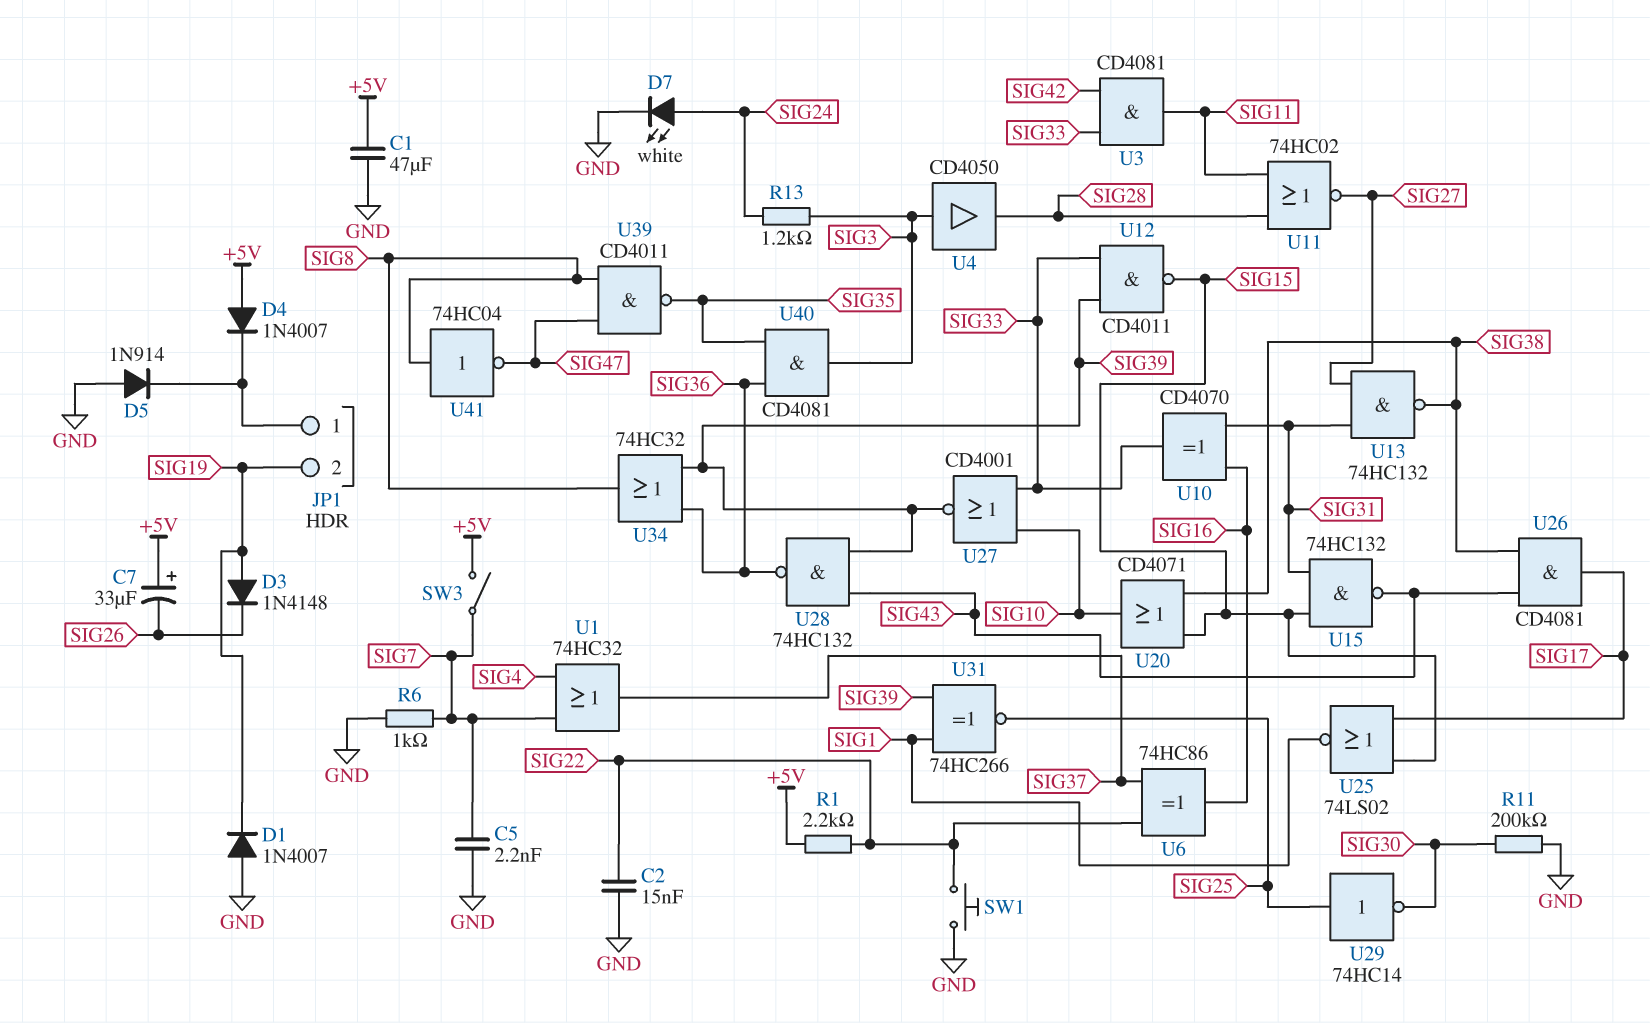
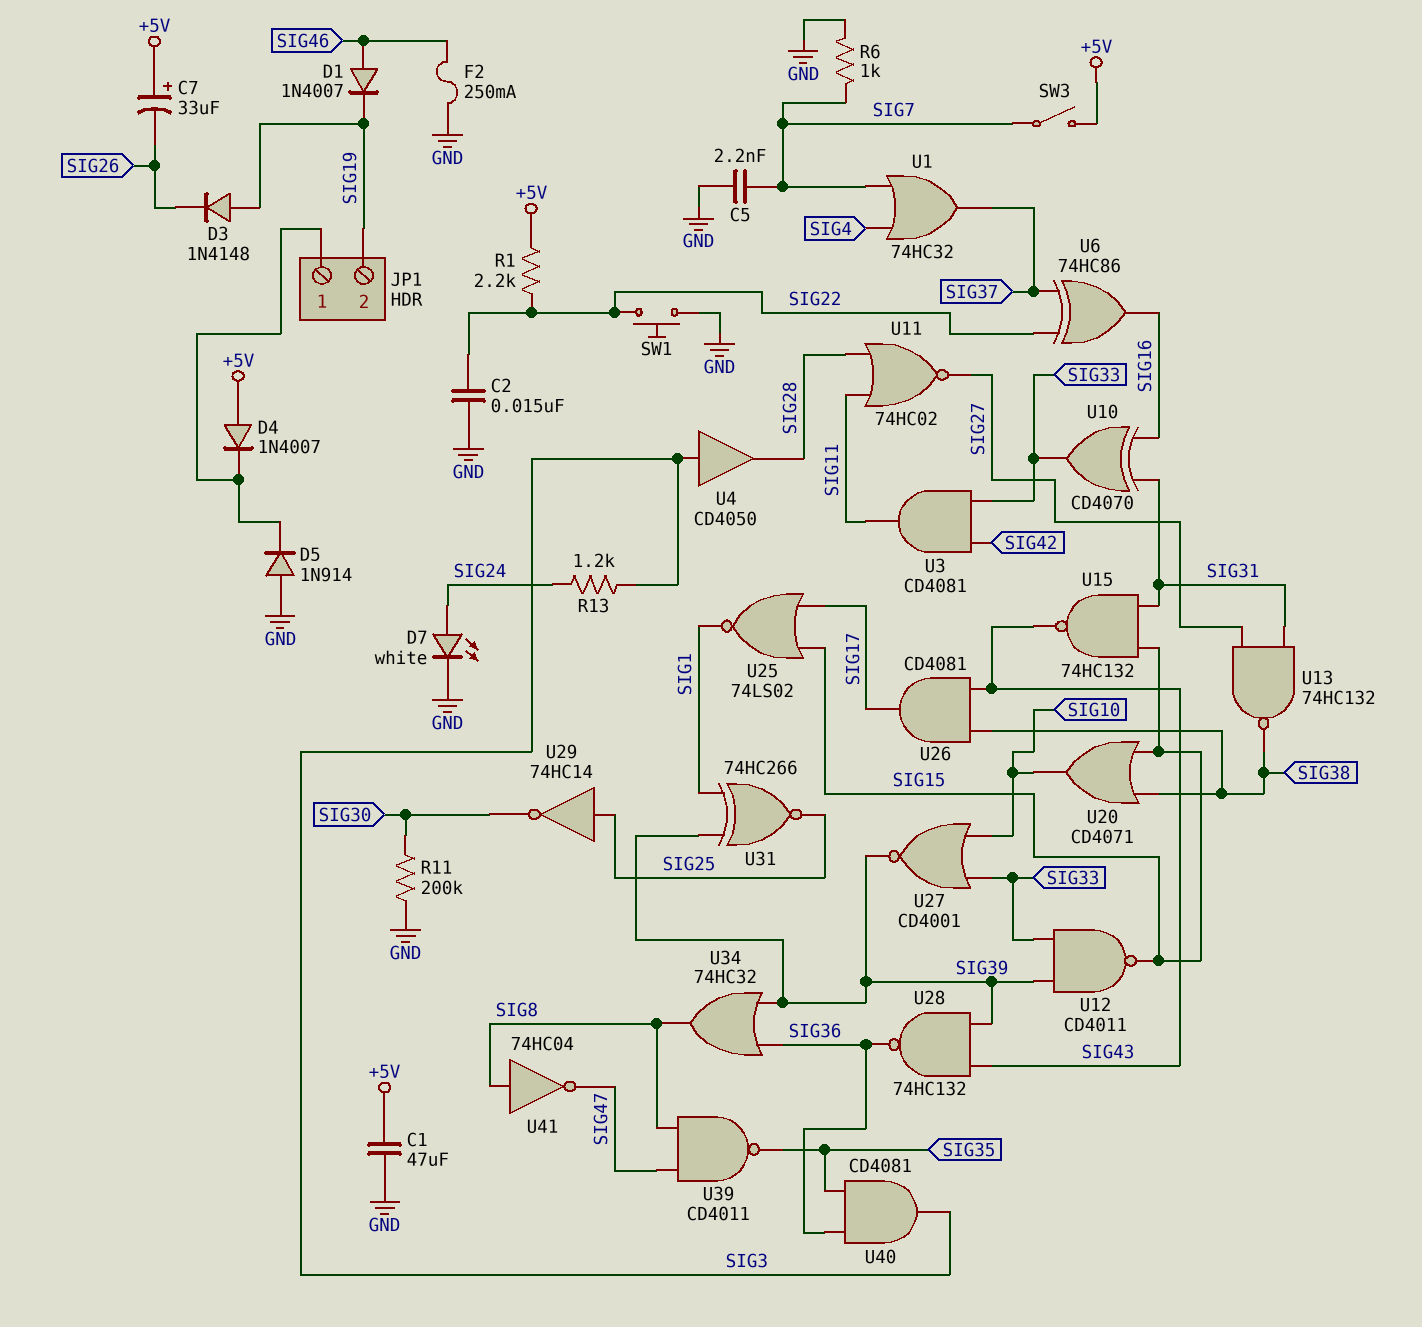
D1: diode 1N4007 (A GND, K SIG19) -> diode 1N4007 (A SIG46, K SIG19)
F2: none -> 250mA (GND, SIG46)

